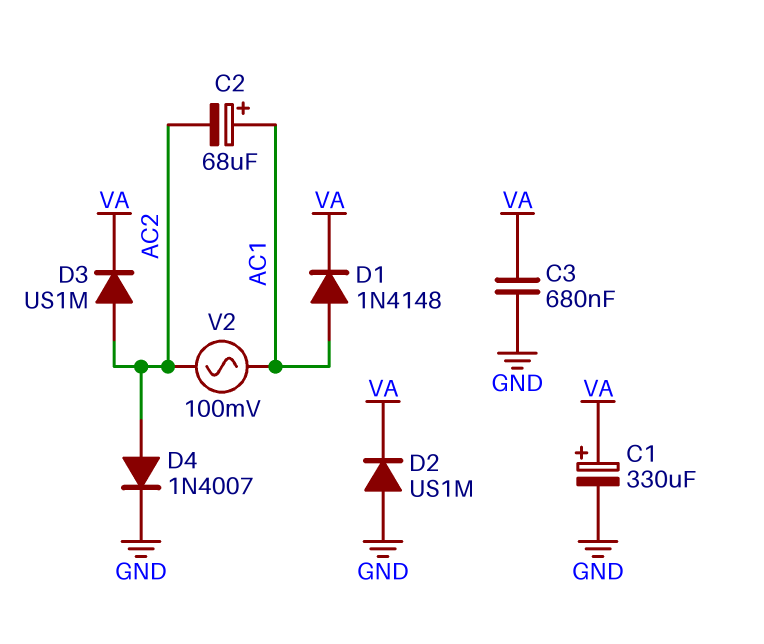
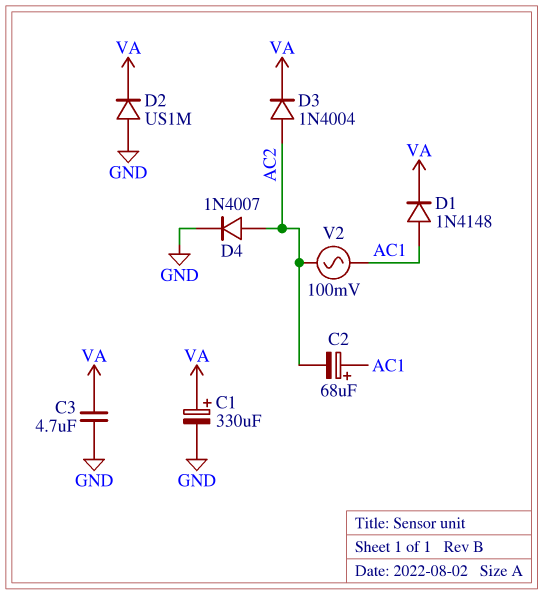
C3: 680nF (GND, VA) -> 4.7uF (GND, VA)
D3: diode US1M (A AC2, K VA) -> diode 1N4004 (A AC2, K VA)

